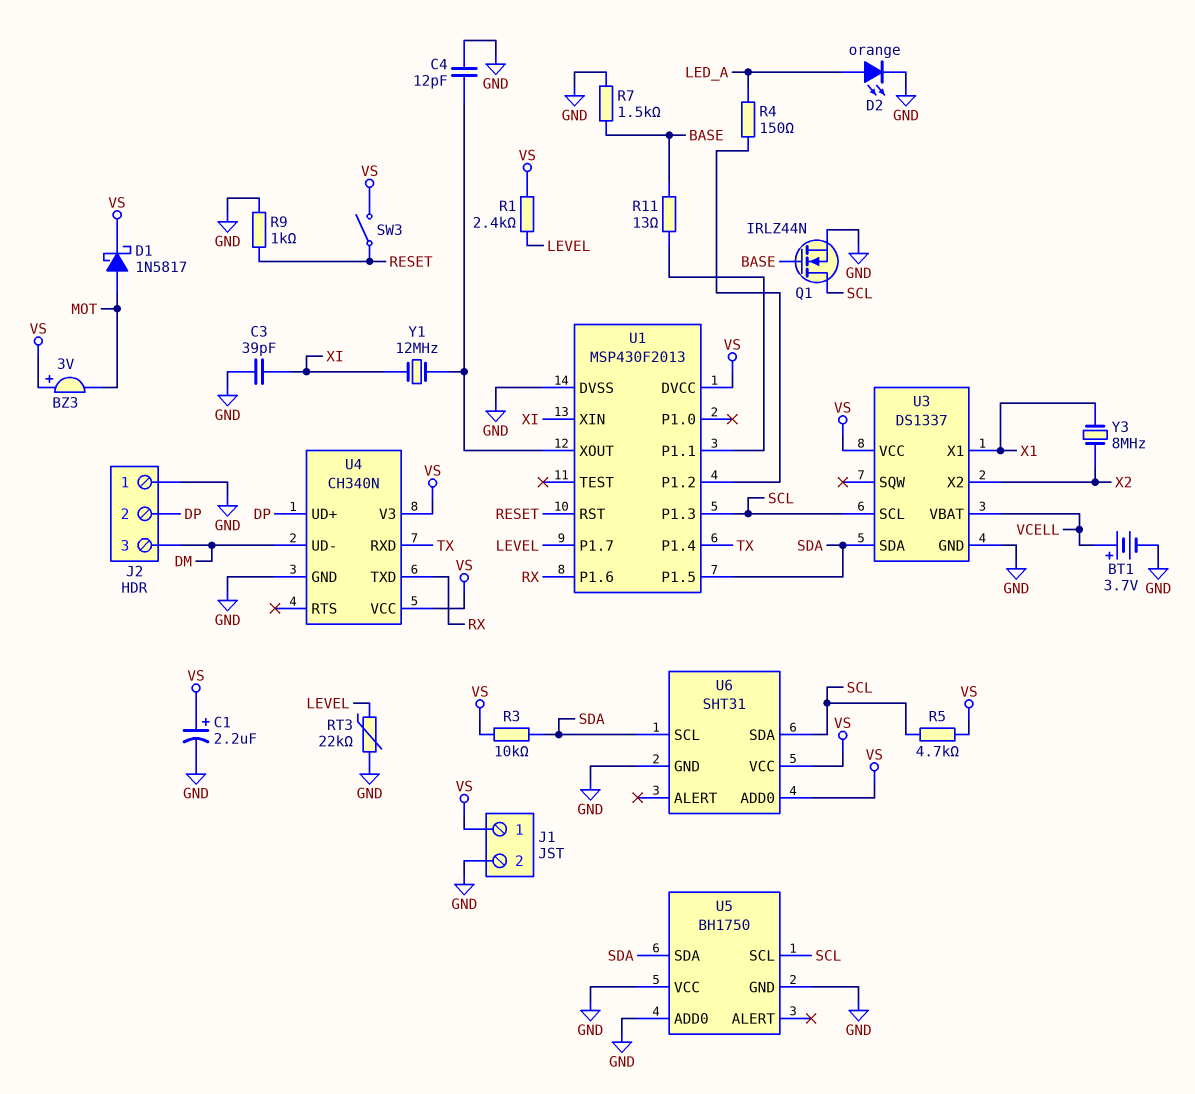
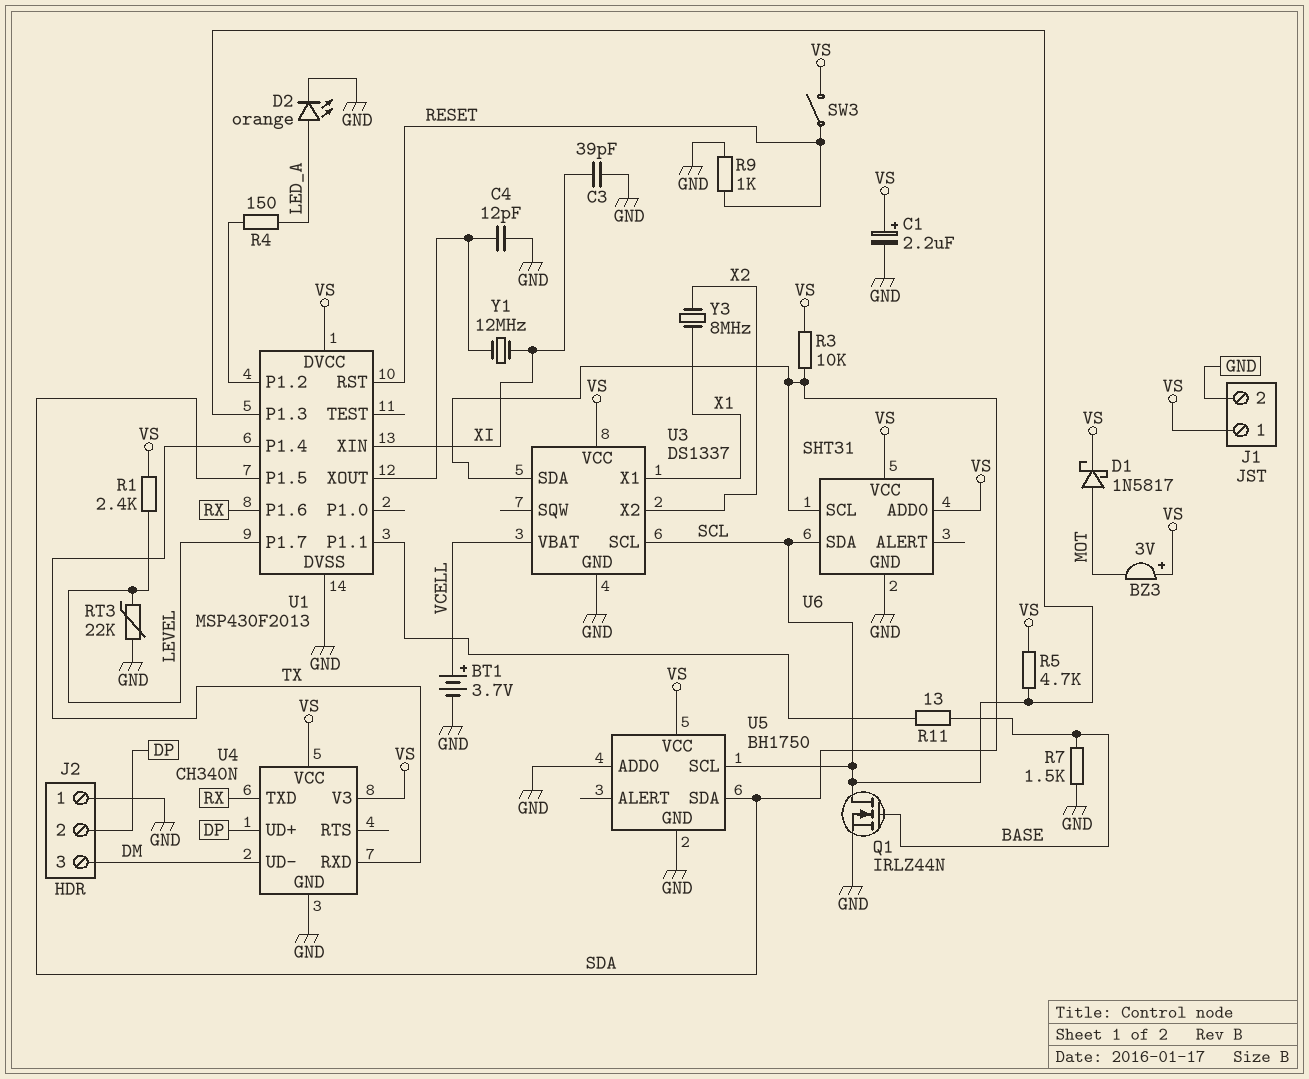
U5 pin VCC: GND -> VS

